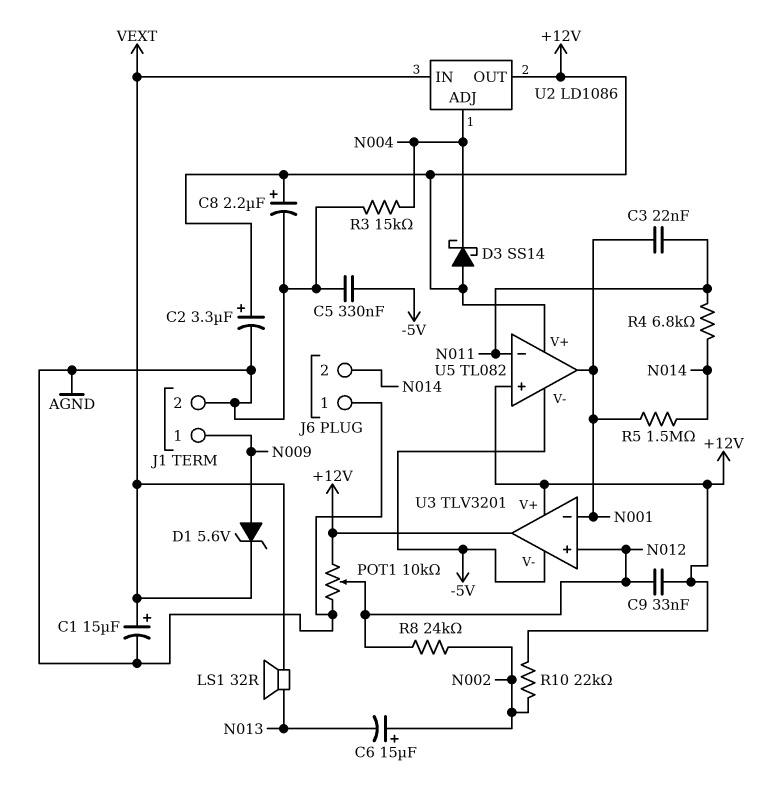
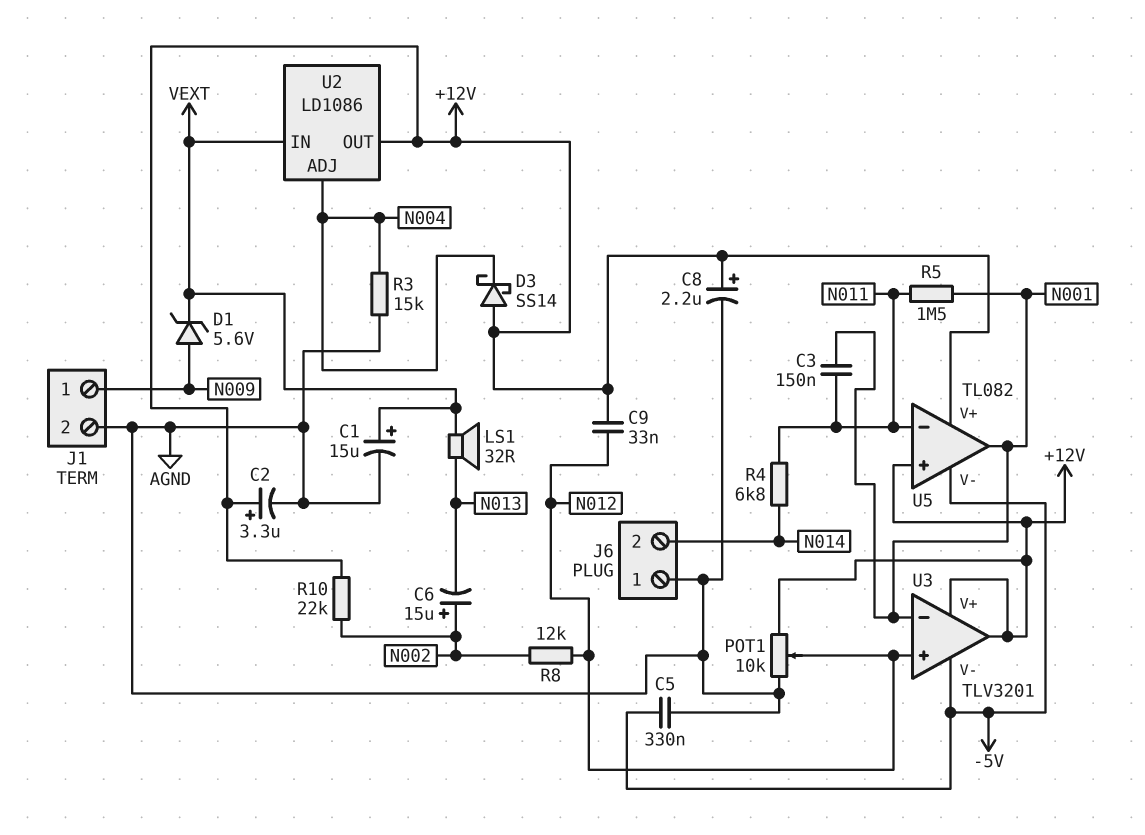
C3: 22nF (N001, N011) -> 150nF (N001, N011)
R5: 1.5M (N001, N014) -> 1.5M (N001, N011)
R8: 24k (N002, N012) -> 12k (N002, N012)

